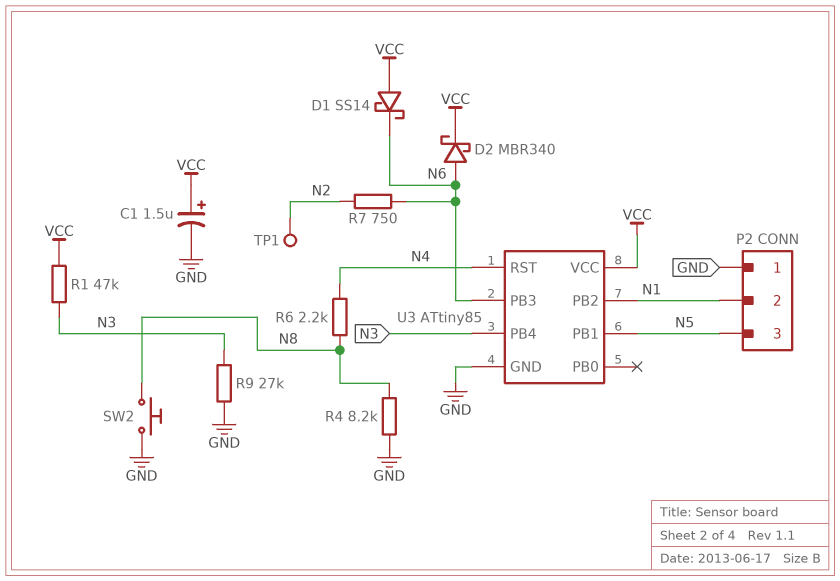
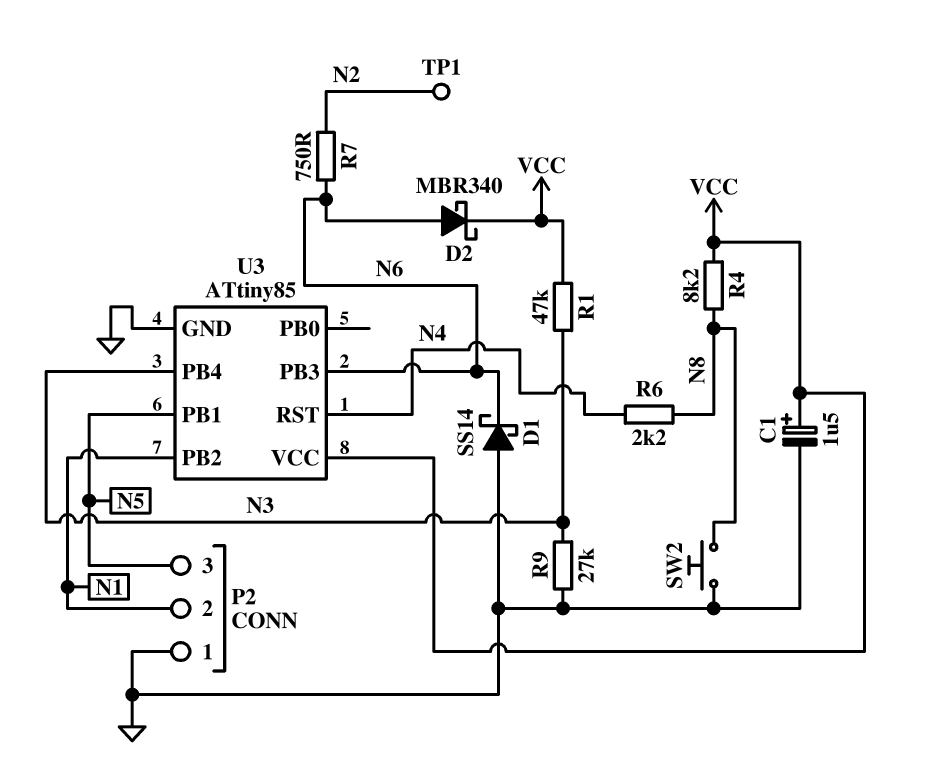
D1: schottky SS14 (A VCC, K N6) -> schottky SS14 (A GND, K N6)
R4: 8.2k (GND, N8) -> 8.2k (N8, VCC)

